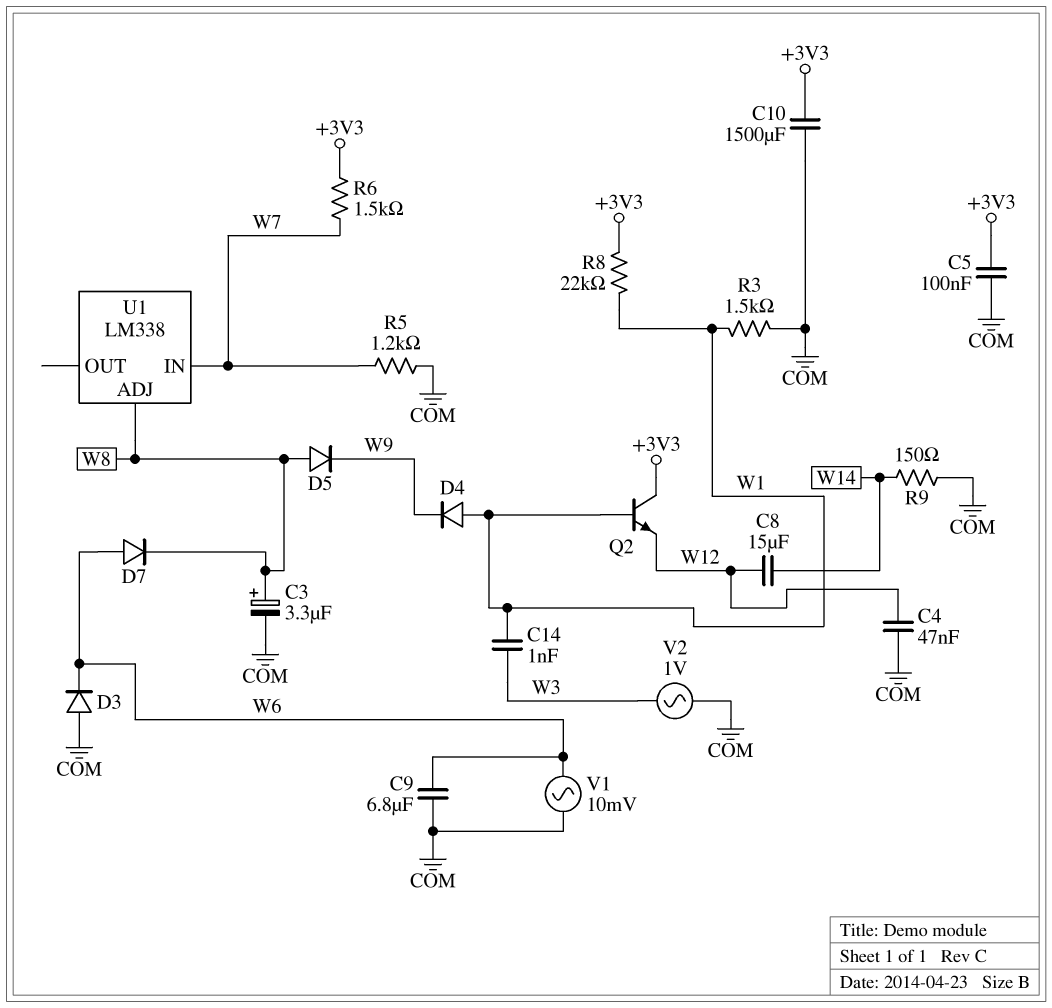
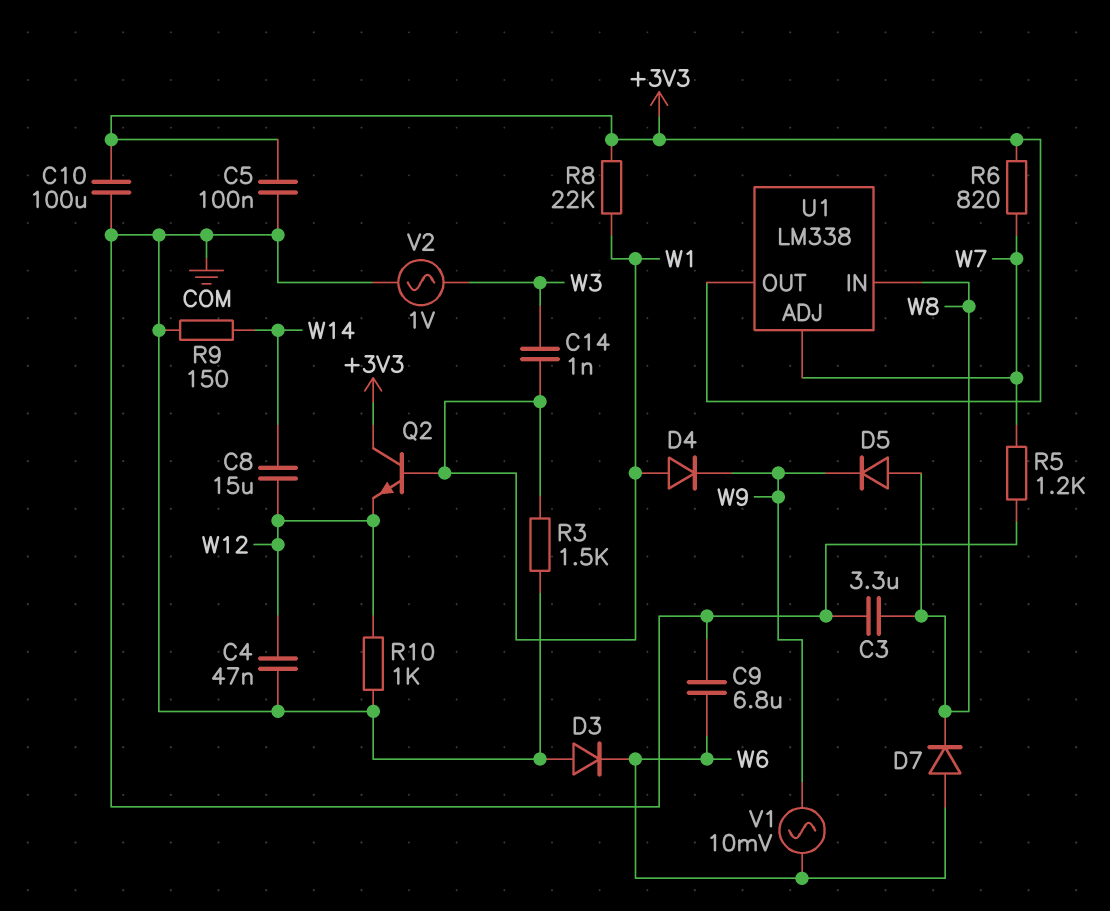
C3: 3.3uF (plus W8, minus COM) -> 3.3uF (COM, W8)
C10: 1500uF (+3V3, COM) -> 100uF (+3V3, COM)
R6: 1.5k (+3V3, W7) -> 820 (+3V3, W7)
R10: none -> 1k (COM, W12)
U1 pin ADJ: W8 -> W7
U1 pin IN: W7 -> W8
U1 pin OUT: none -> +3V3
V1: AC 10mV (COM, W6) -> AC 10mV (W6, W9)

